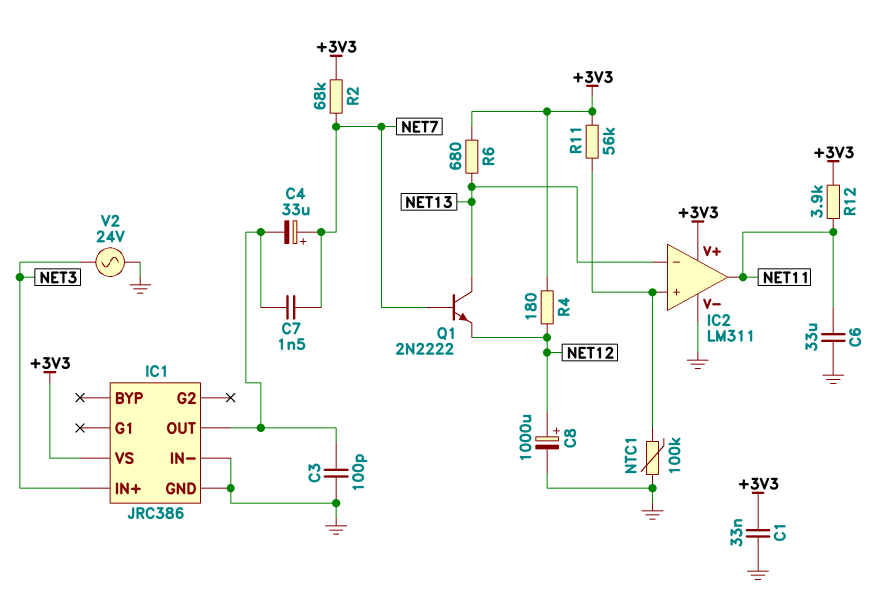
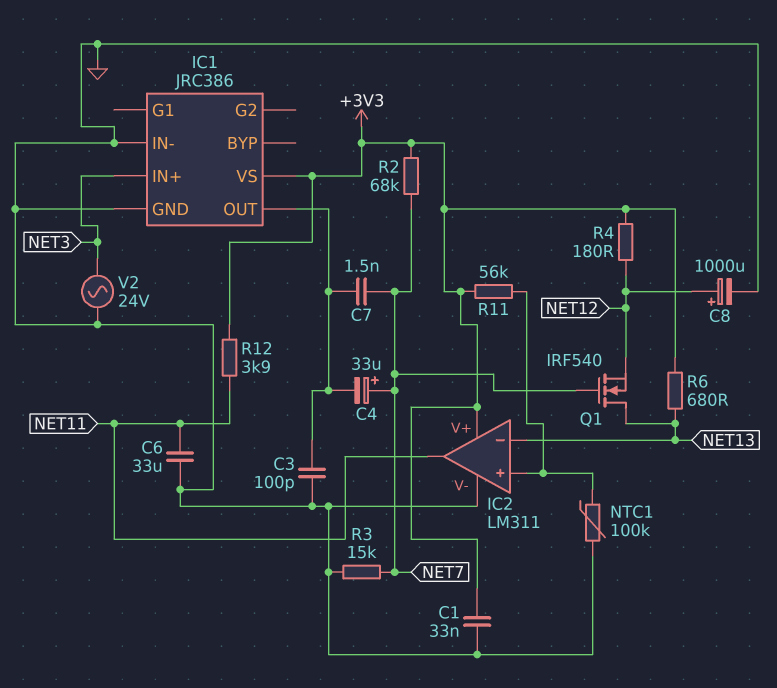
Q1: NPN 2N2222 (B NET7, C NET13, E NET12) -> NMOS IRF540 (G NET7, D NET13, S NET12)
R3: none -> 15k (GND, NET7)

